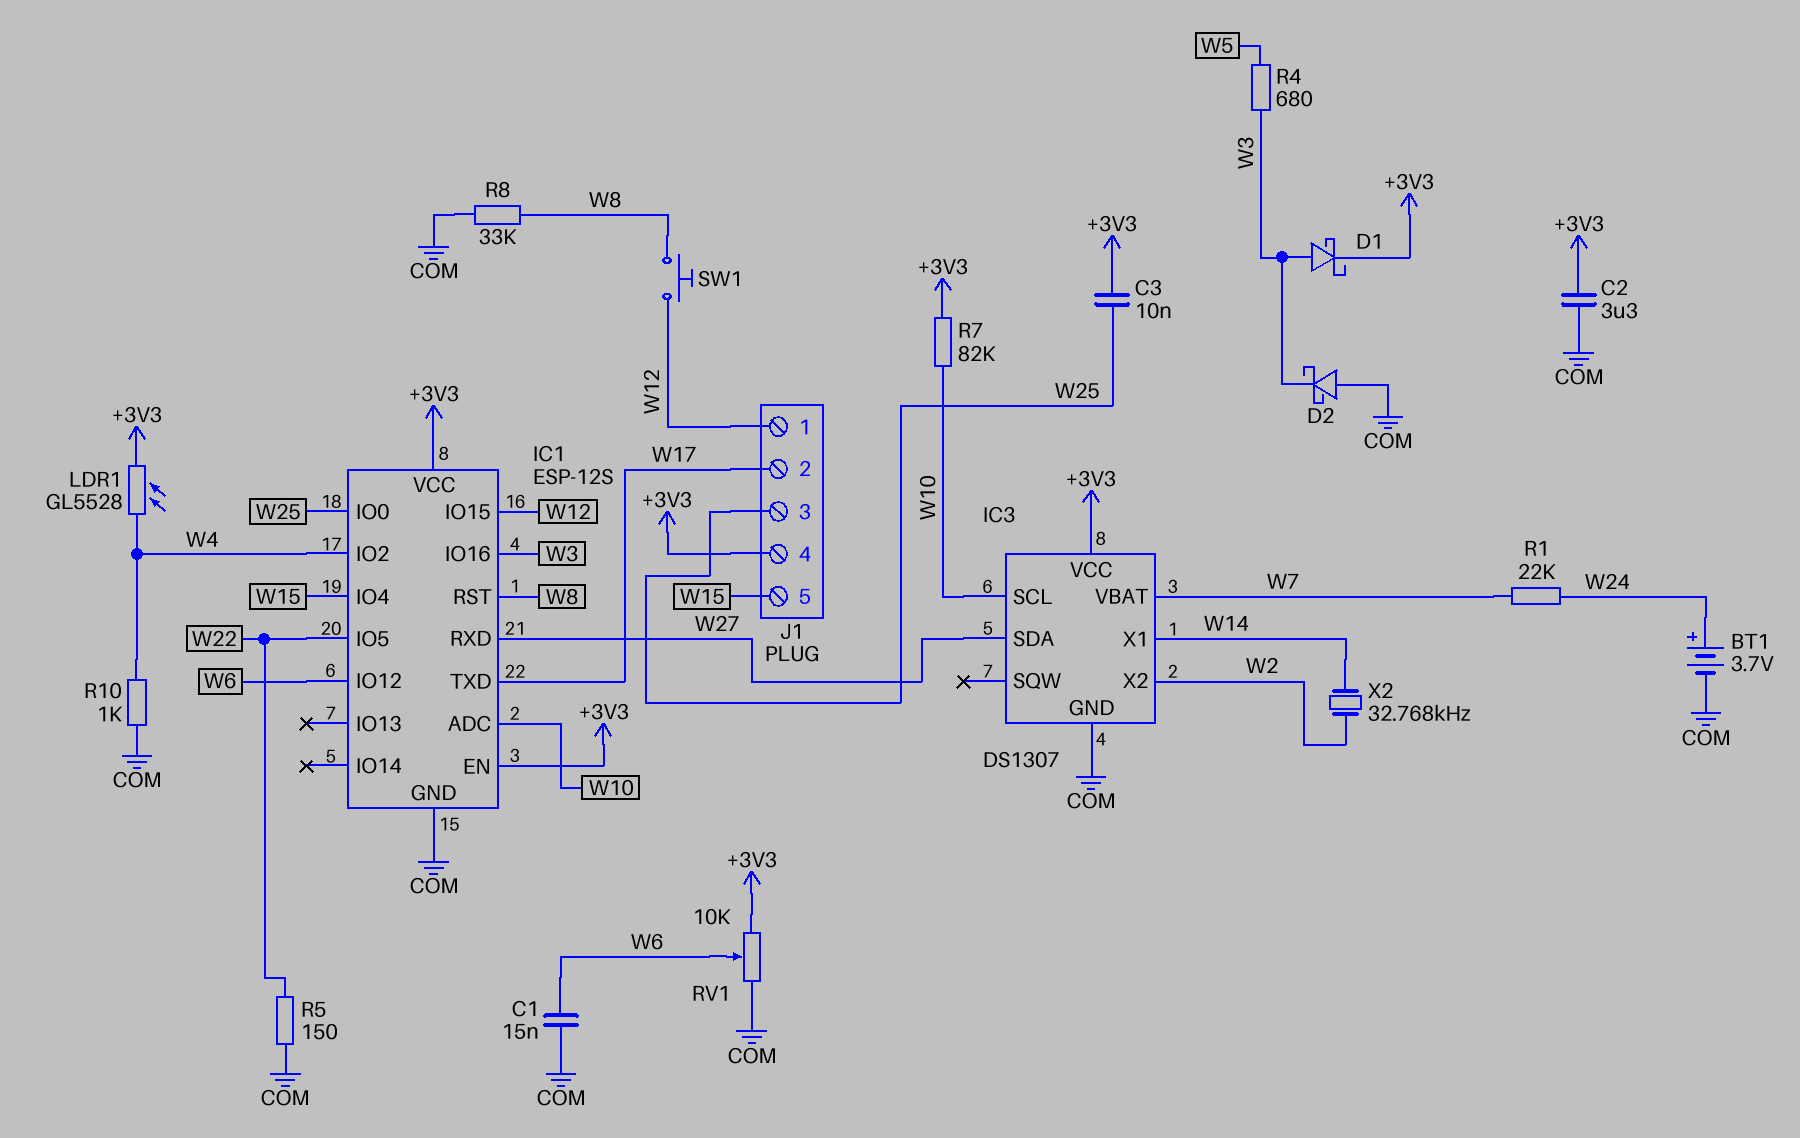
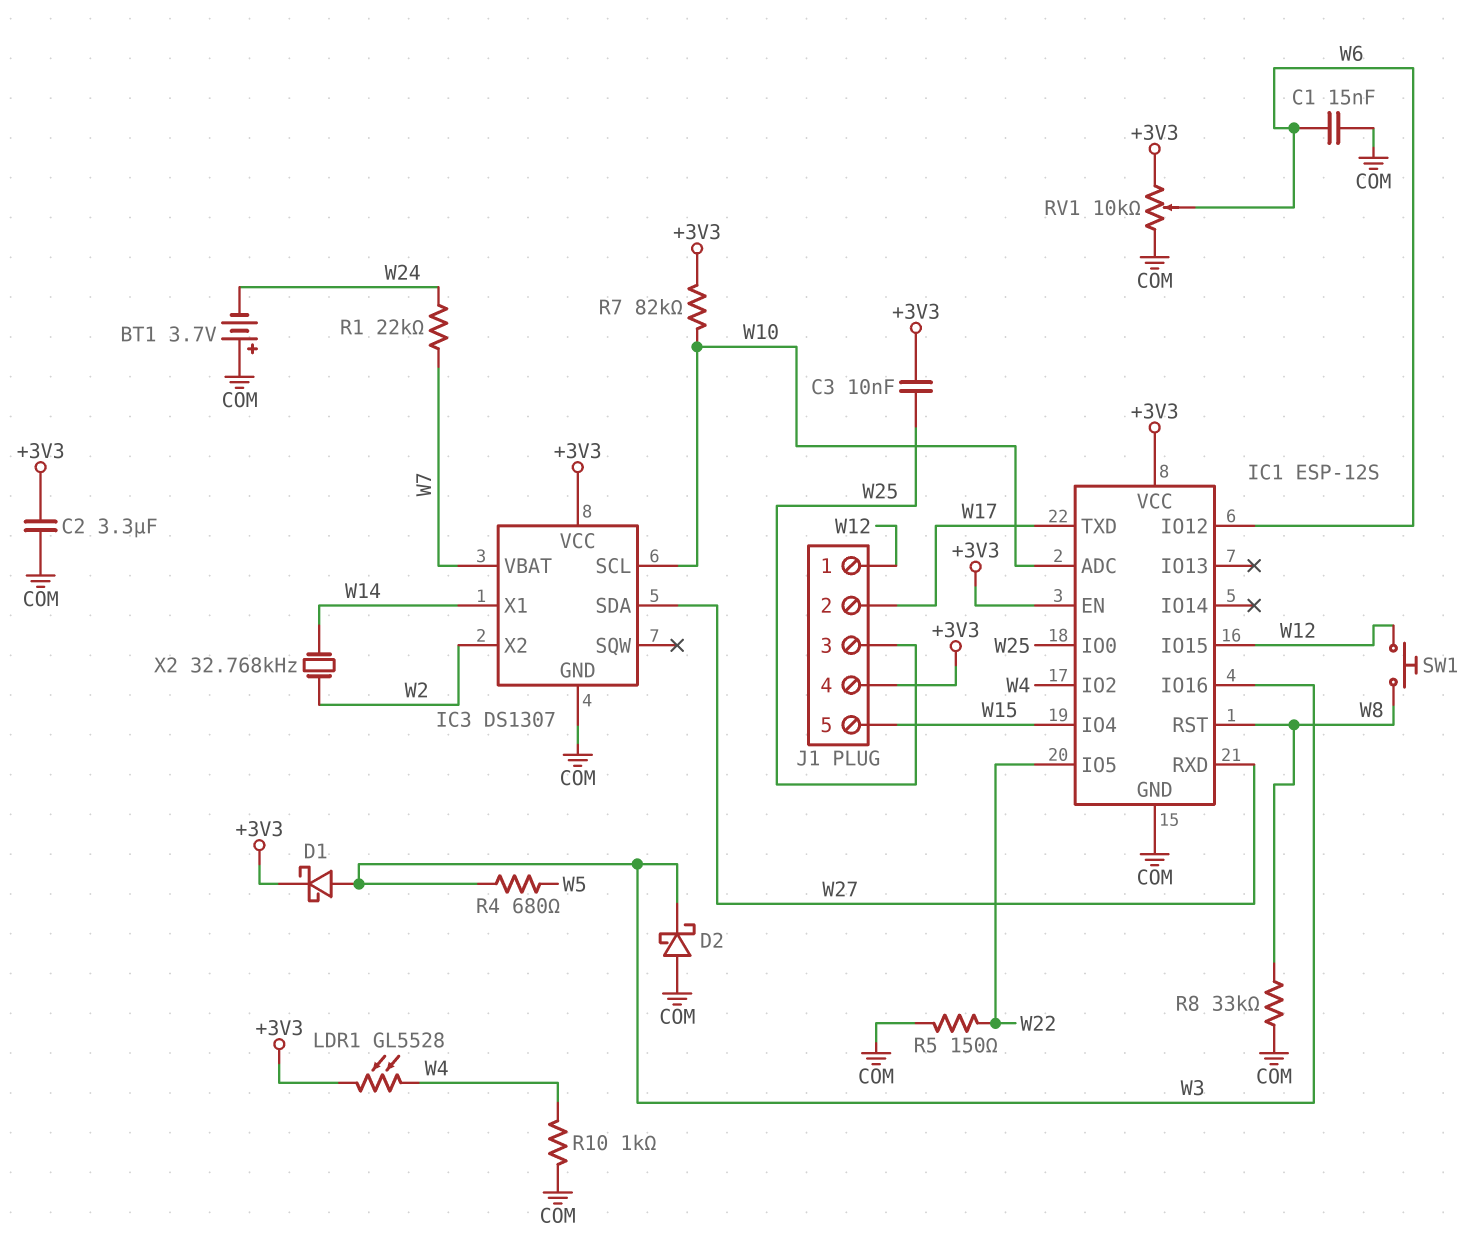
BT1: 3.7V (plus W24, minus COM) -> 3.7V (plus COM, minus W24)

